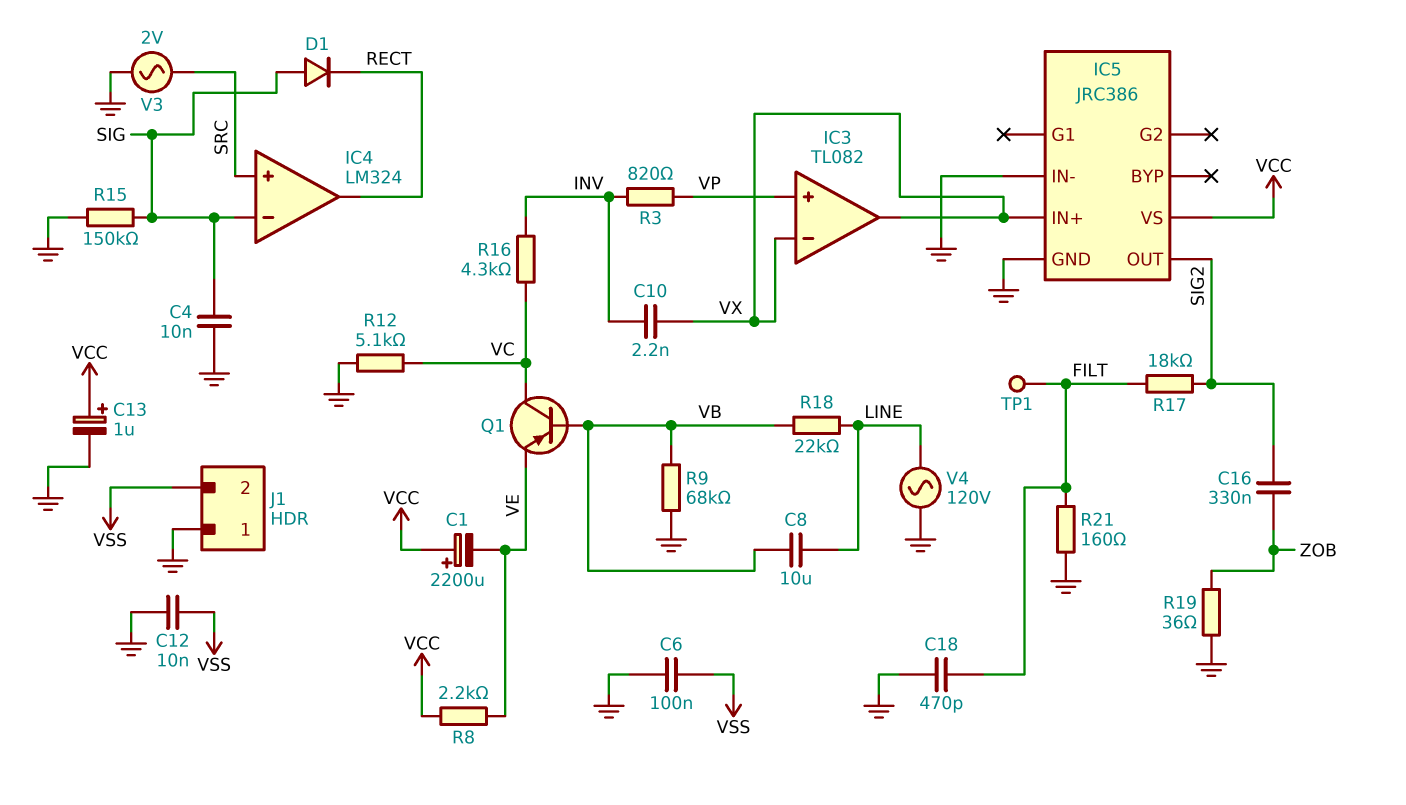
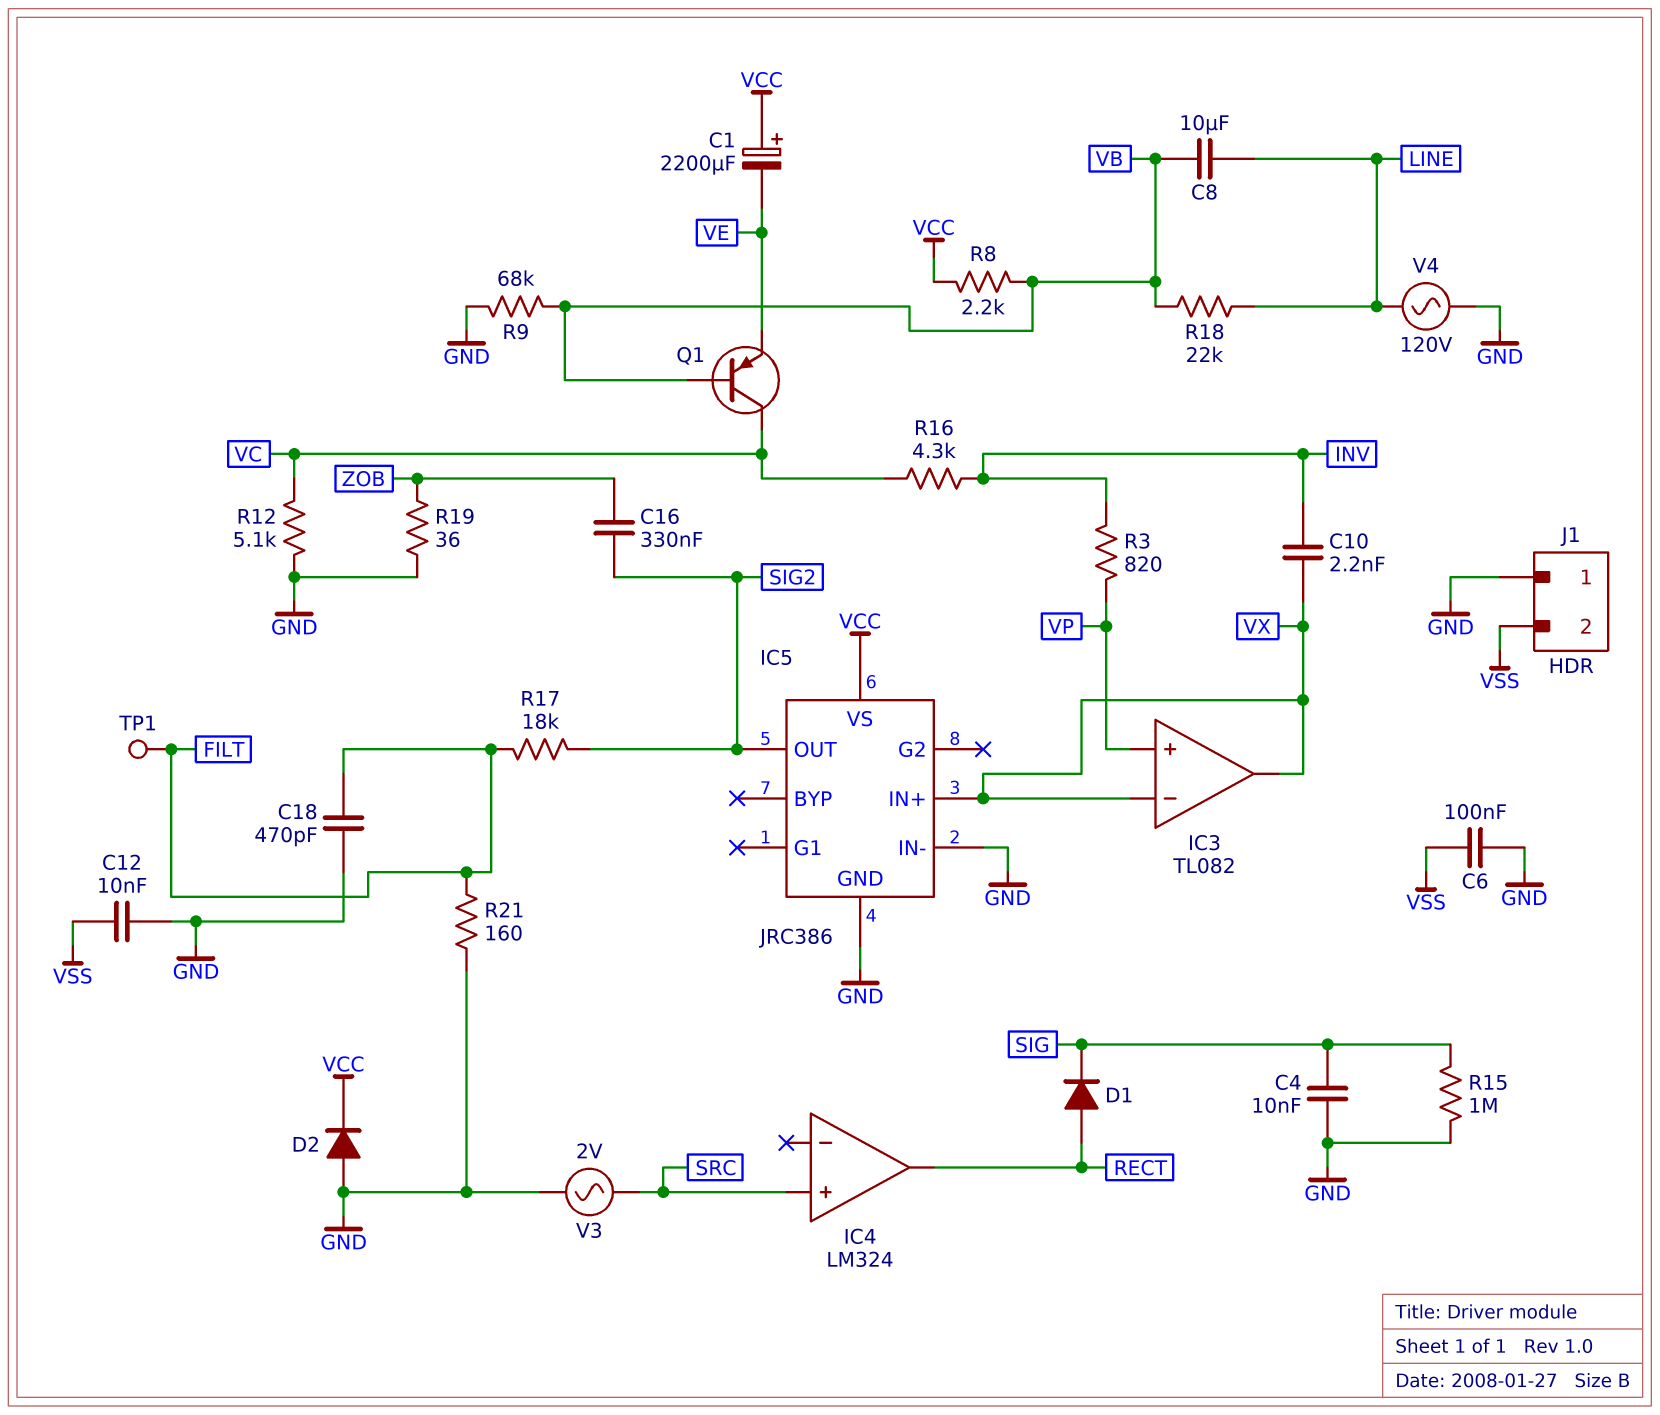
C13: 1uF (plus VCC, minus GND) -> none
D1: diode (A SIG, K RECT) -> diode (A RECT, K SIG)
D2: none -> diode (A GND, K VCC)
IC4 pin in-: SIG -> none
R8: 2.2k (VCC, VE) -> 2.2k (VB, VCC)
R15: 150k (GND, SIG) -> 1M (GND, SIG)

